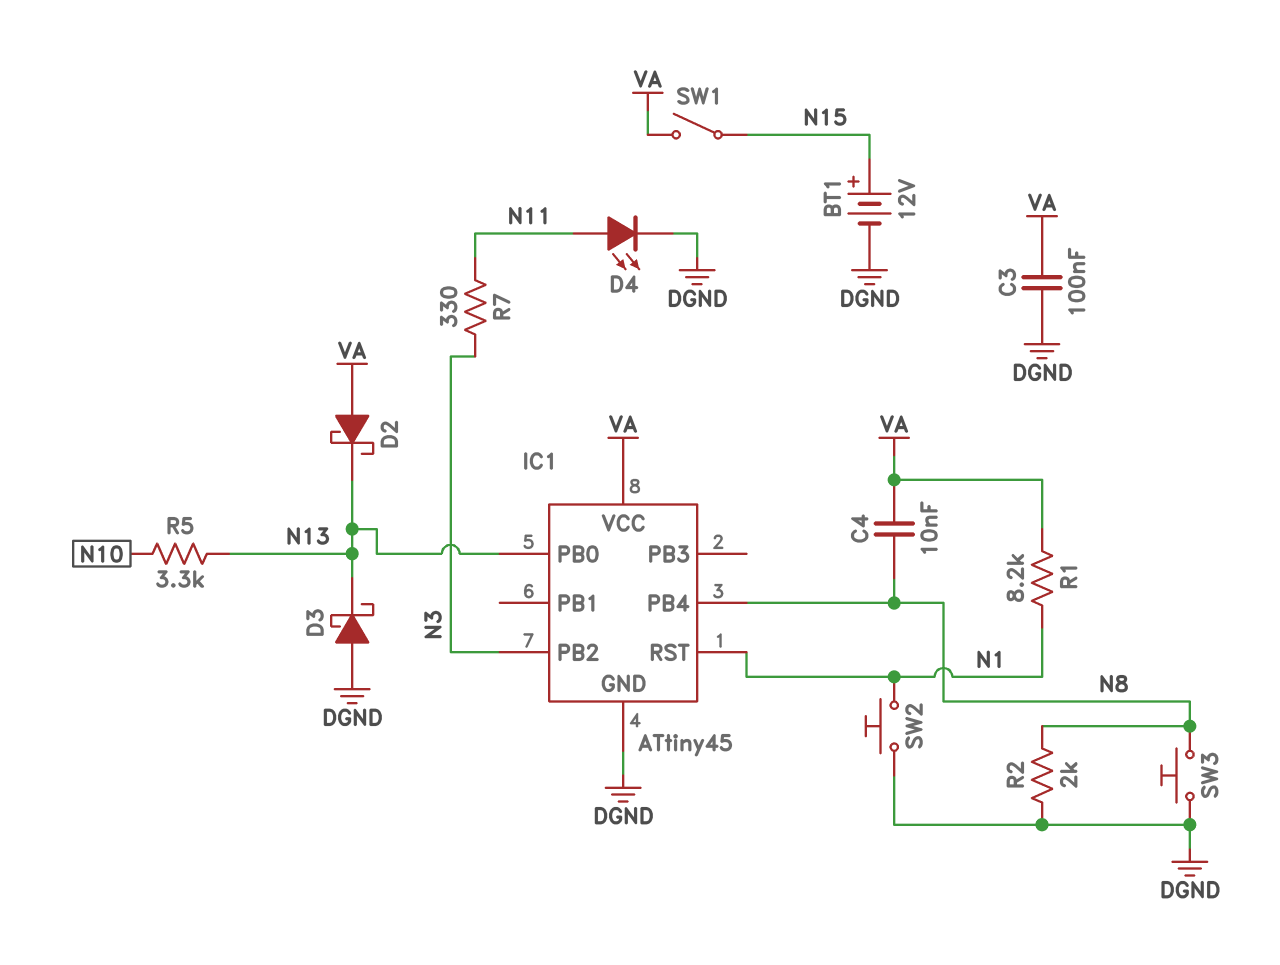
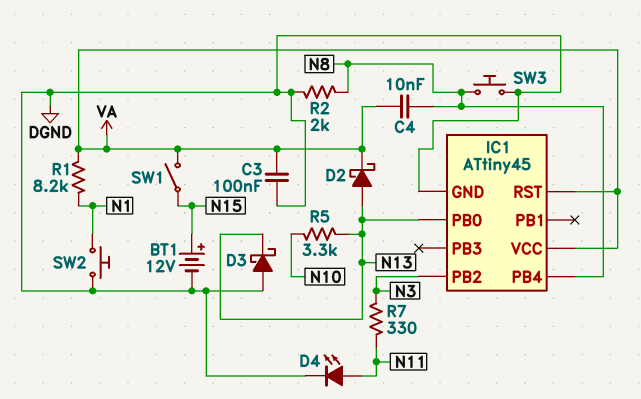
D2: schottky (A VA, K N13) -> schottky (A N13, K VA)
IC1 pin RST: N1 -> VA

